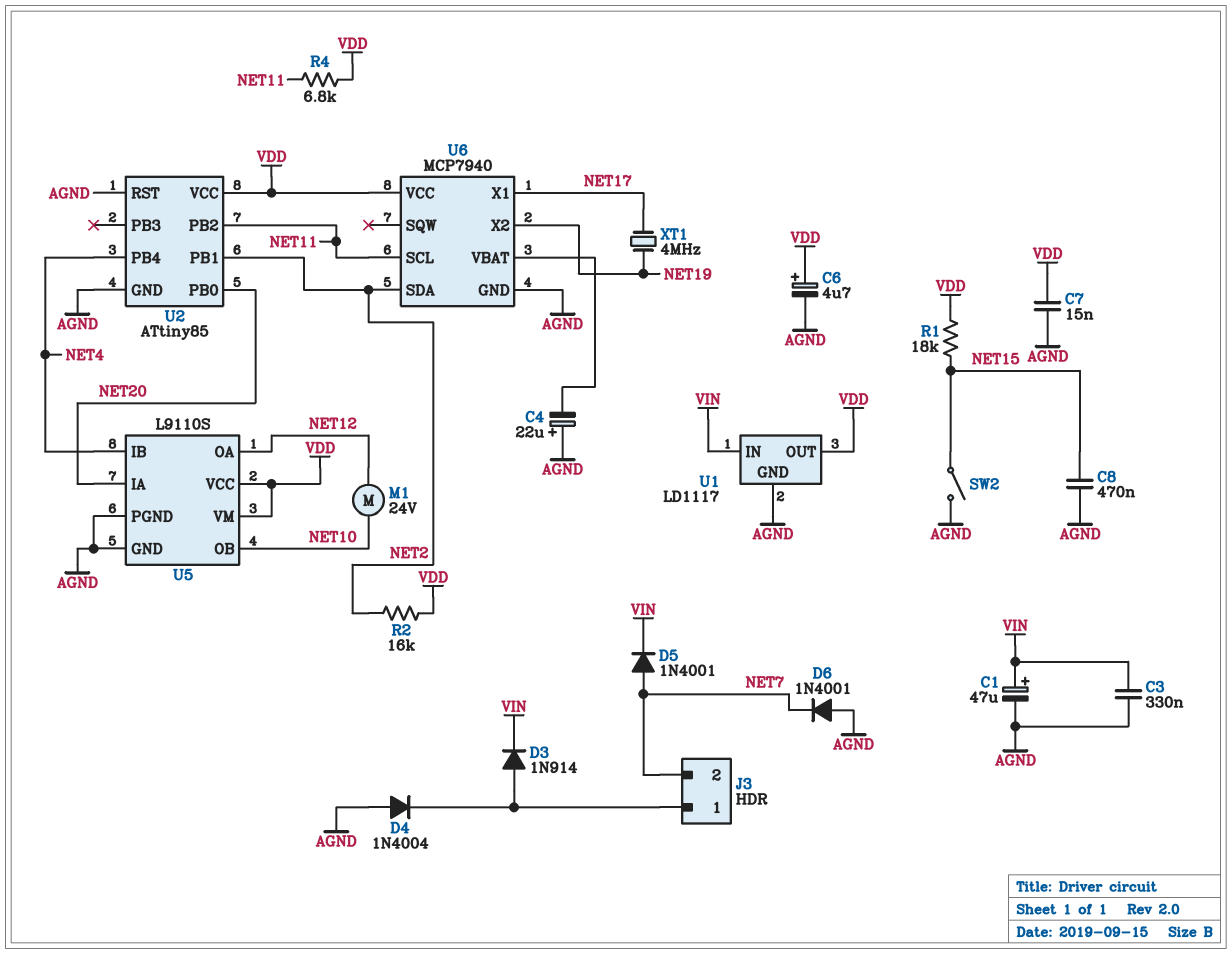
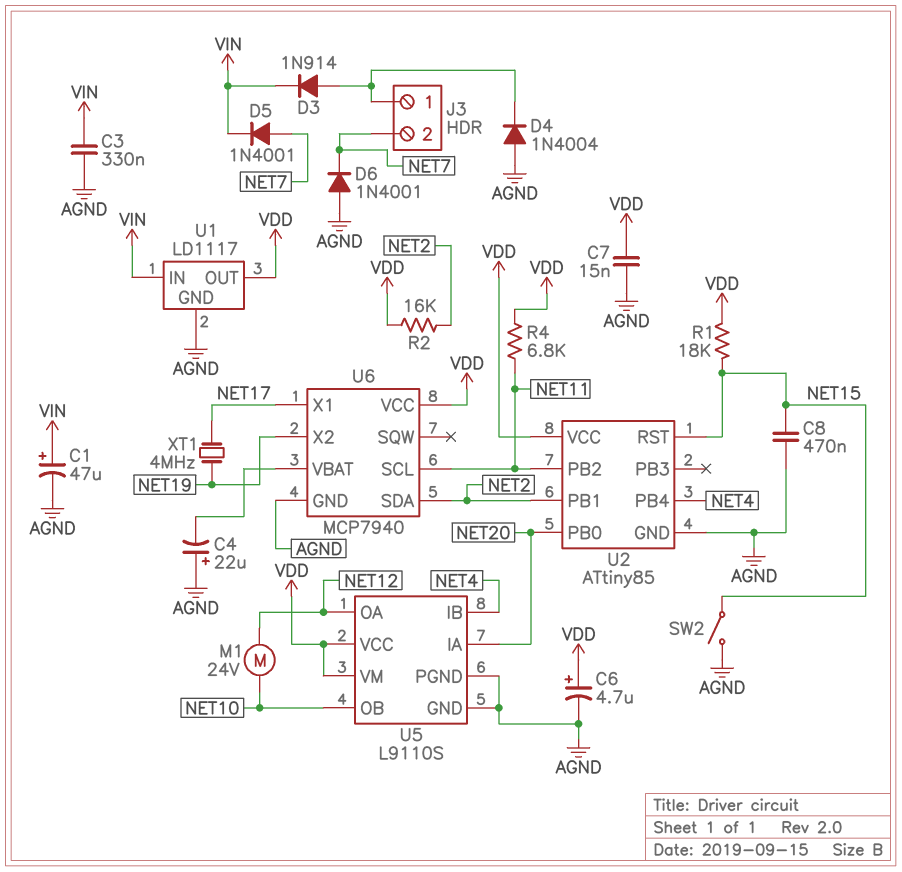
U2 pin RST: AGND -> NET15

